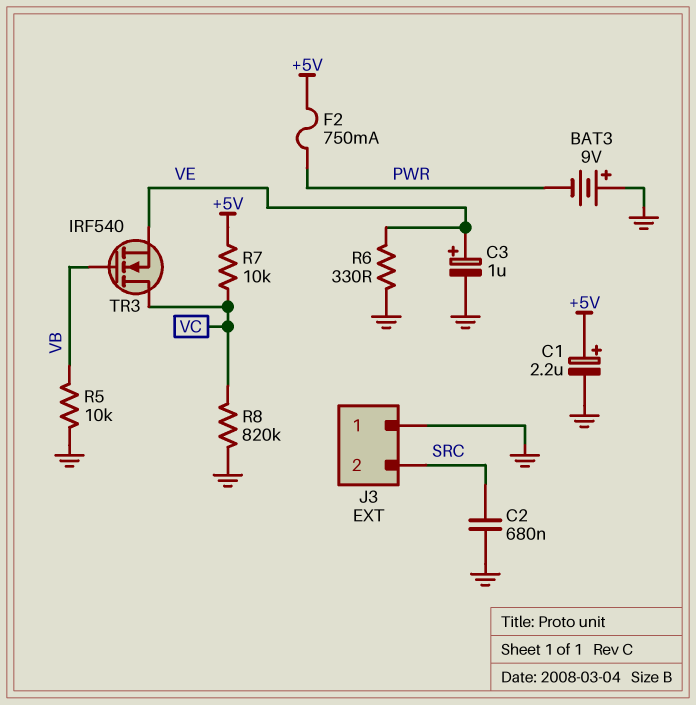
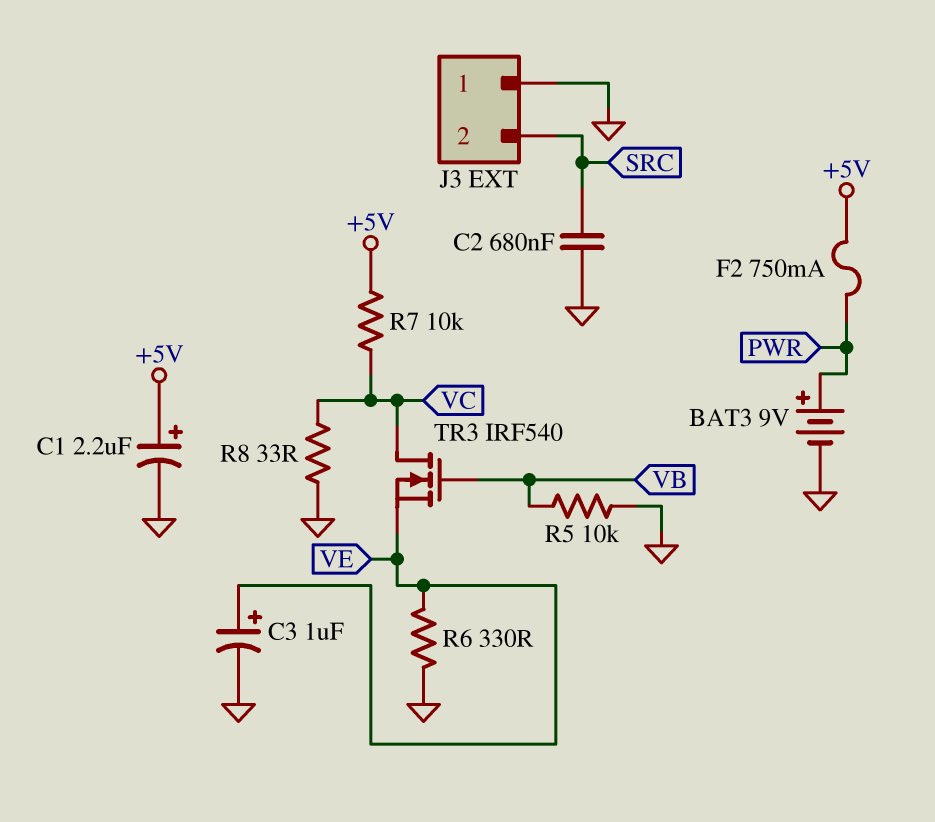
BAT3: 9V (plus GND, minus PWR) -> 9V (plus PWR, minus GND)
R8: 820k (GND, VC) -> 33 (GND, VC)

